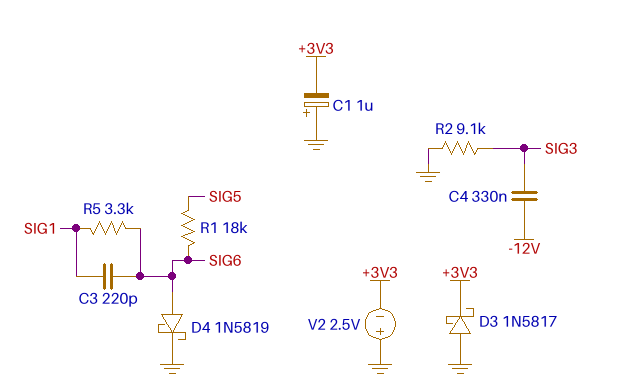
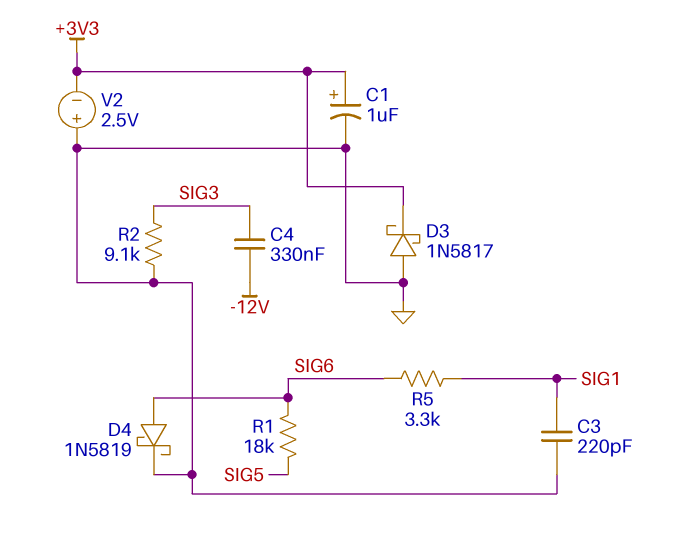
C1: 1uF (plus GND, minus +3V3) -> 1uF (plus +3V3, minus GND)
C3: 220pF (SIG1, SIG6) -> 220pF (GND, SIG1)

